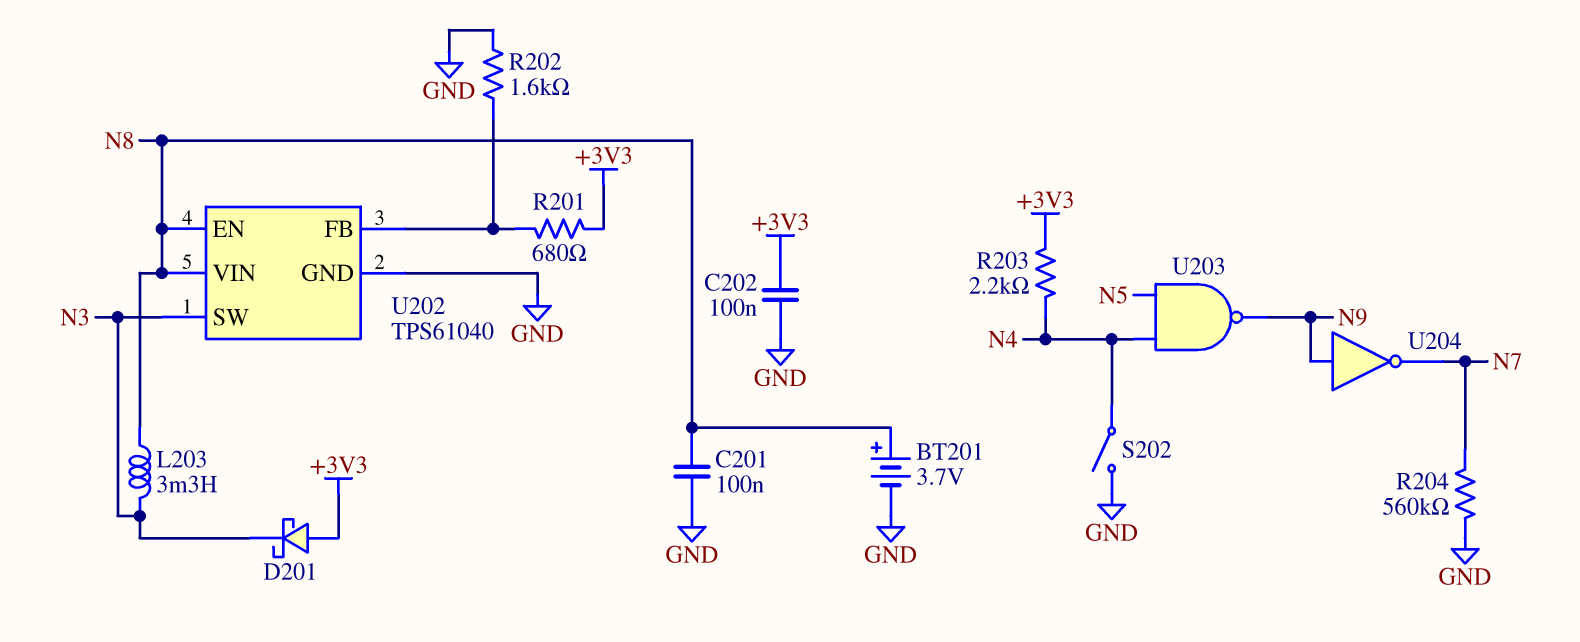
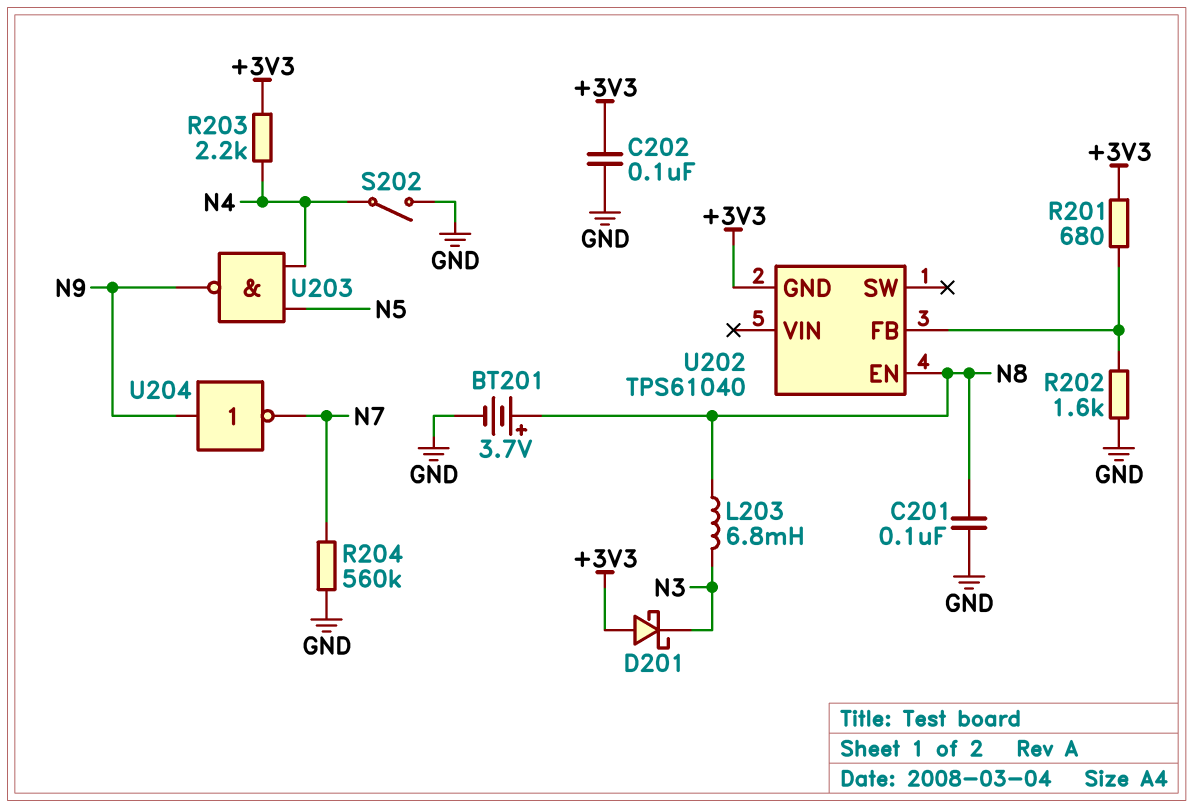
L203: 3.3mH (N3, N8) -> 6.8mH (N3, N8)
U202 pin GND: GND -> +3V3
U202 pin SW: N3 -> none
U202 pin VIN: N8 -> none

